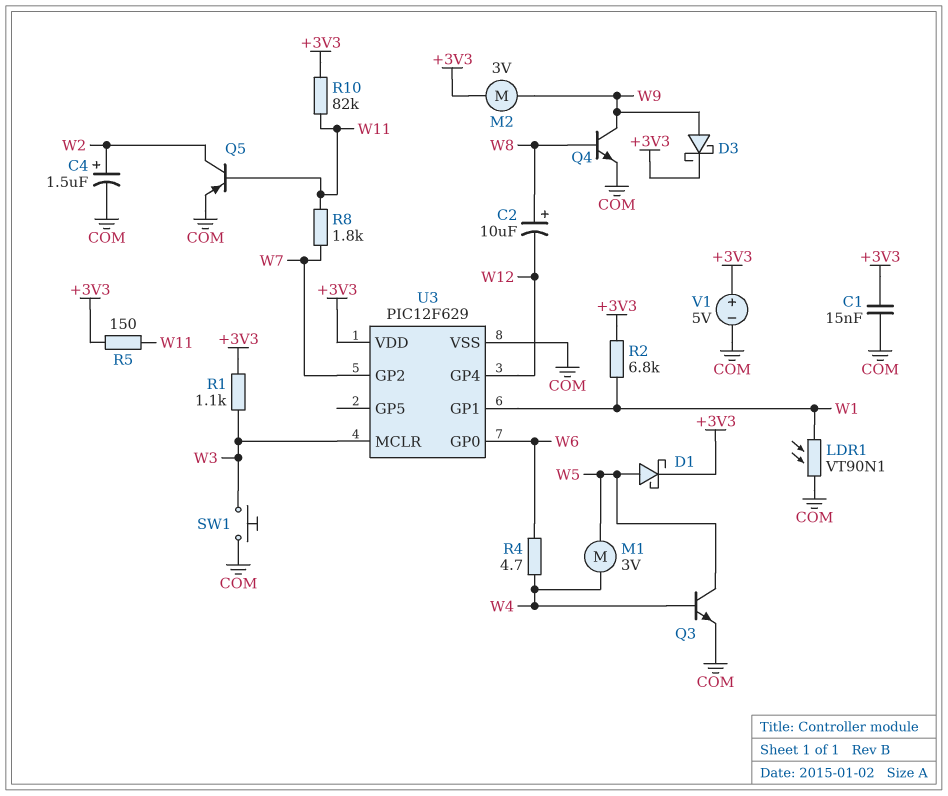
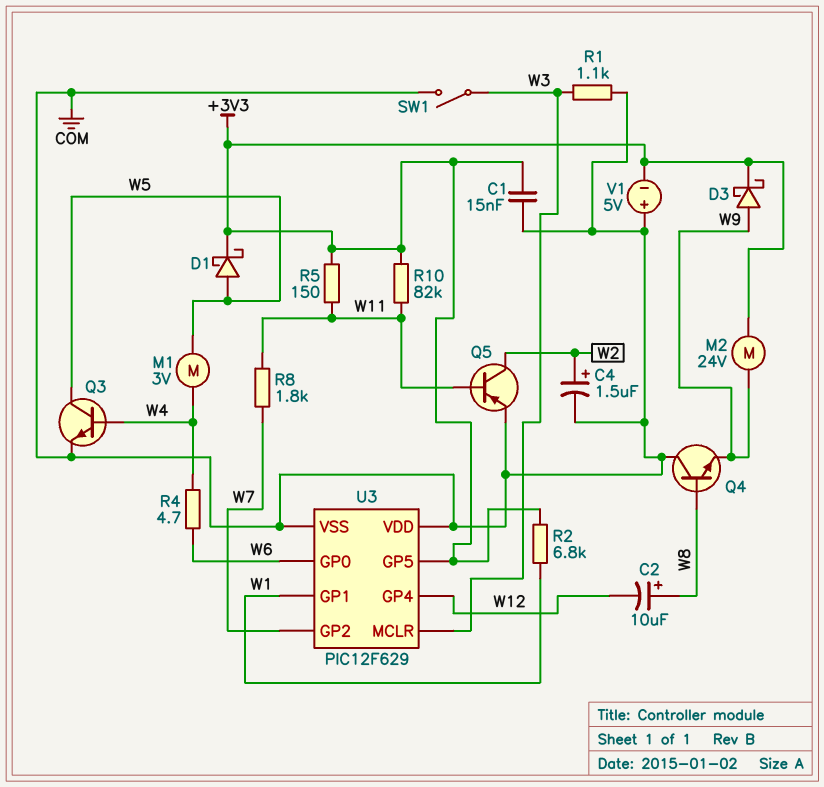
LDR1: VT90N1 (COM, W1) -> none
M2: motor 3V (+3V3, W9) -> motor 24V (+3V3, W9)
Q4: NPN (B W8, C W9, E COM) -> NPN (B W8, C COM, E W9)
R1: 1.1k (+3V3, W3) -> 1.1k (COM, W3)
SW1: button (COM, W3) -> switch (COM, W3)
U3 pin GP5: none -> +3V3
U3 pin VDD: +3V3 -> COM
V1: 5V (plus +3V3, minus COM) -> 5V (plus COM, minus +3V3)

